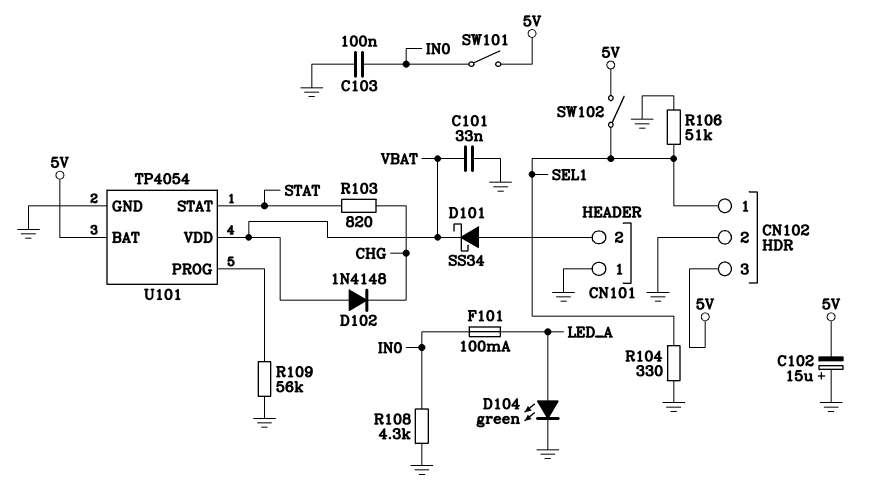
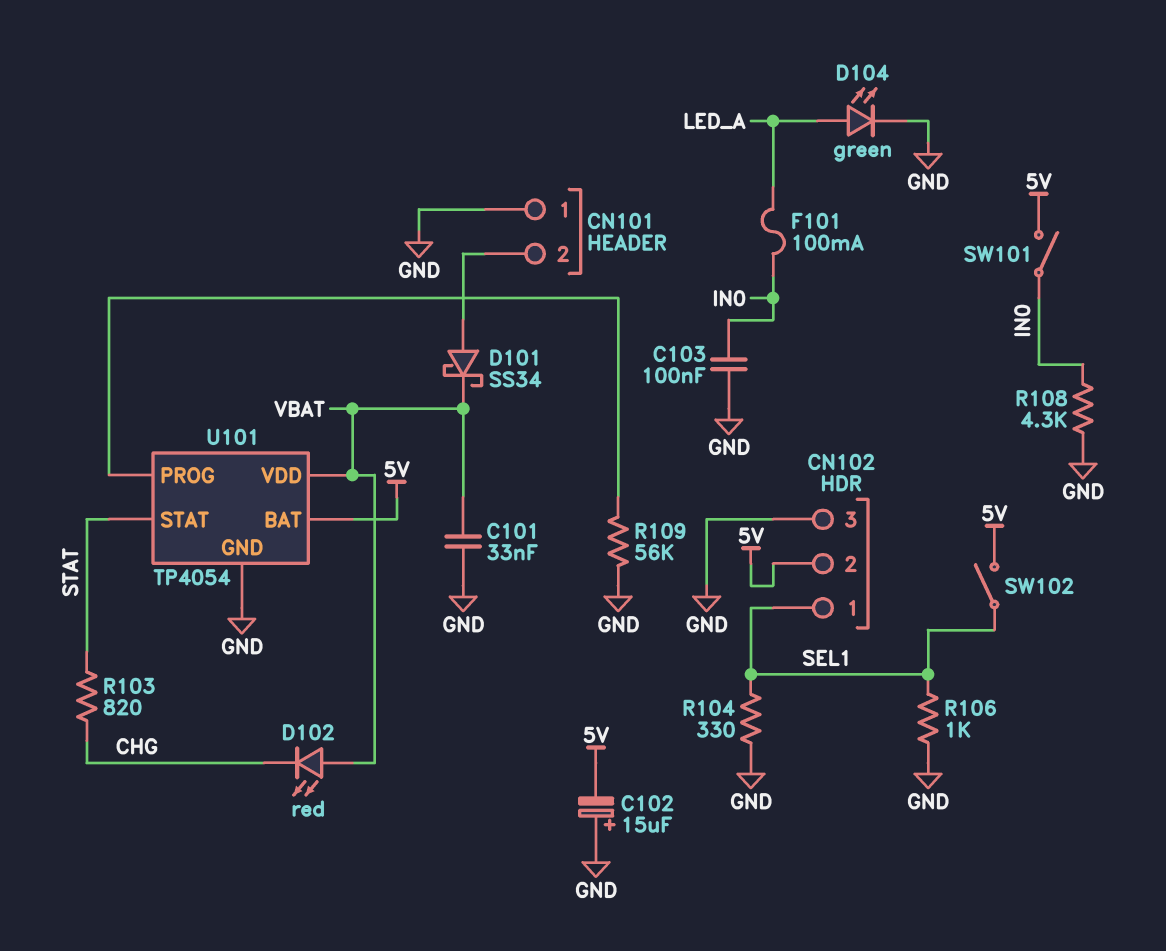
CN102 pin 2: GND -> 5V
CN102 pin 3: 5V -> GND
D102: diode 1N4148 (A VBAT, K CHG) -> LED red (A VBAT, K CHG)
R106: 51k (GND, SEL1) -> 1k (GND, SEL1)

